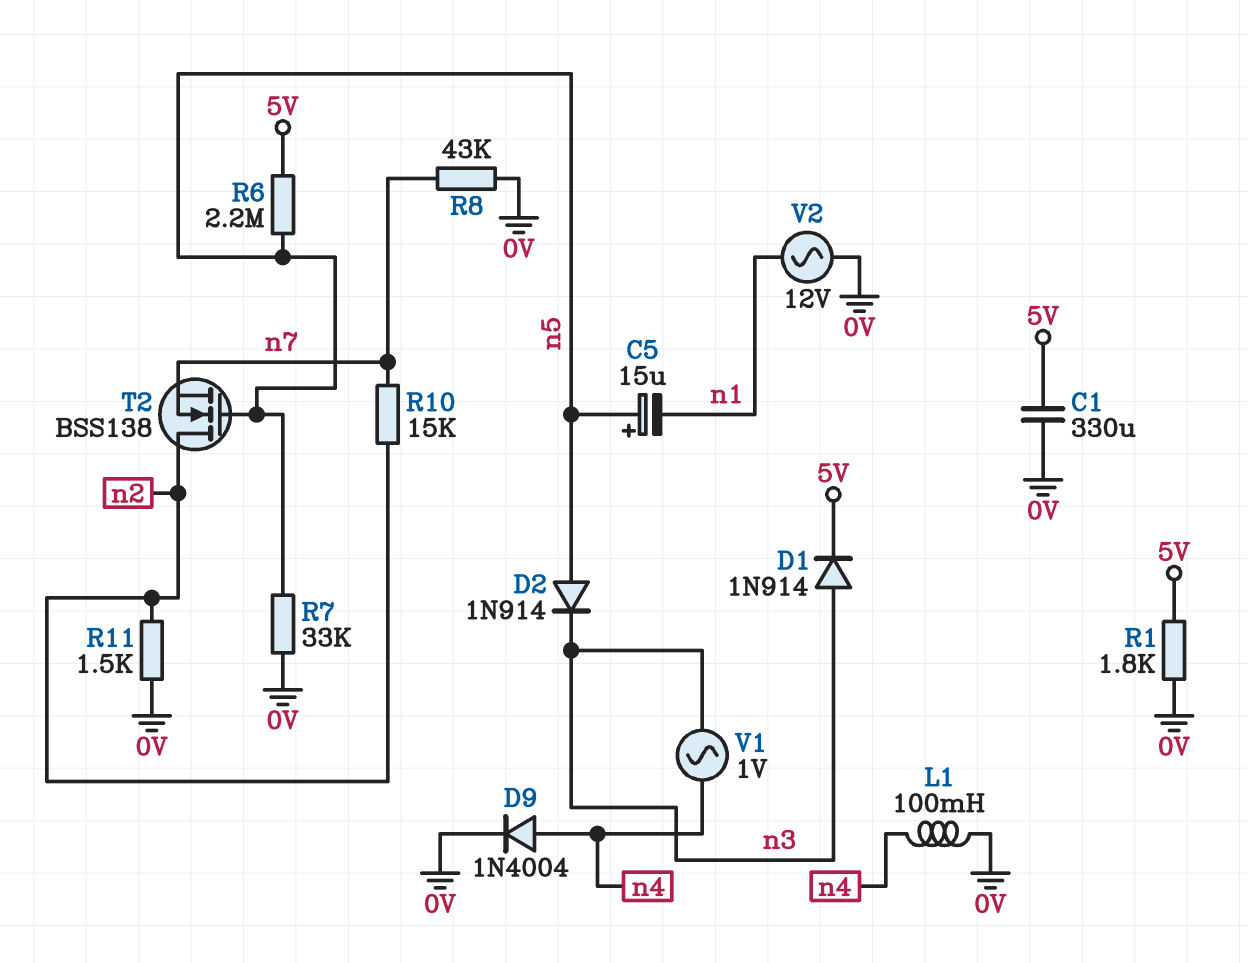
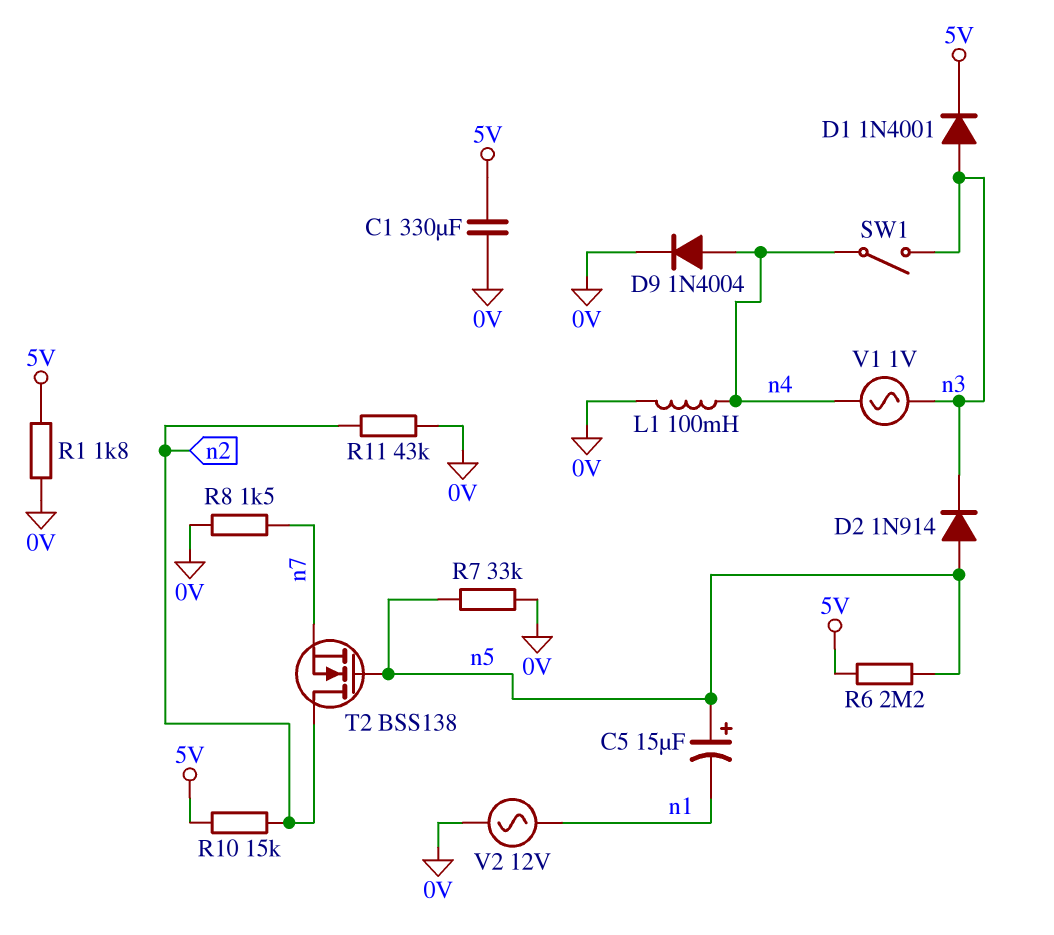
D1: diode 1N914 (A n3, K 5V) -> diode 1N4001 (A n3, K 5V)
R8: 43k (0V, n7) -> 1.5k (0V, n7)
R10: 15k (n2, n7) -> 15k (5V, n2)
R11: 1.5k (0V, n2) -> 43k (0V, n2)
SW1: none -> switch (n3, n4)

